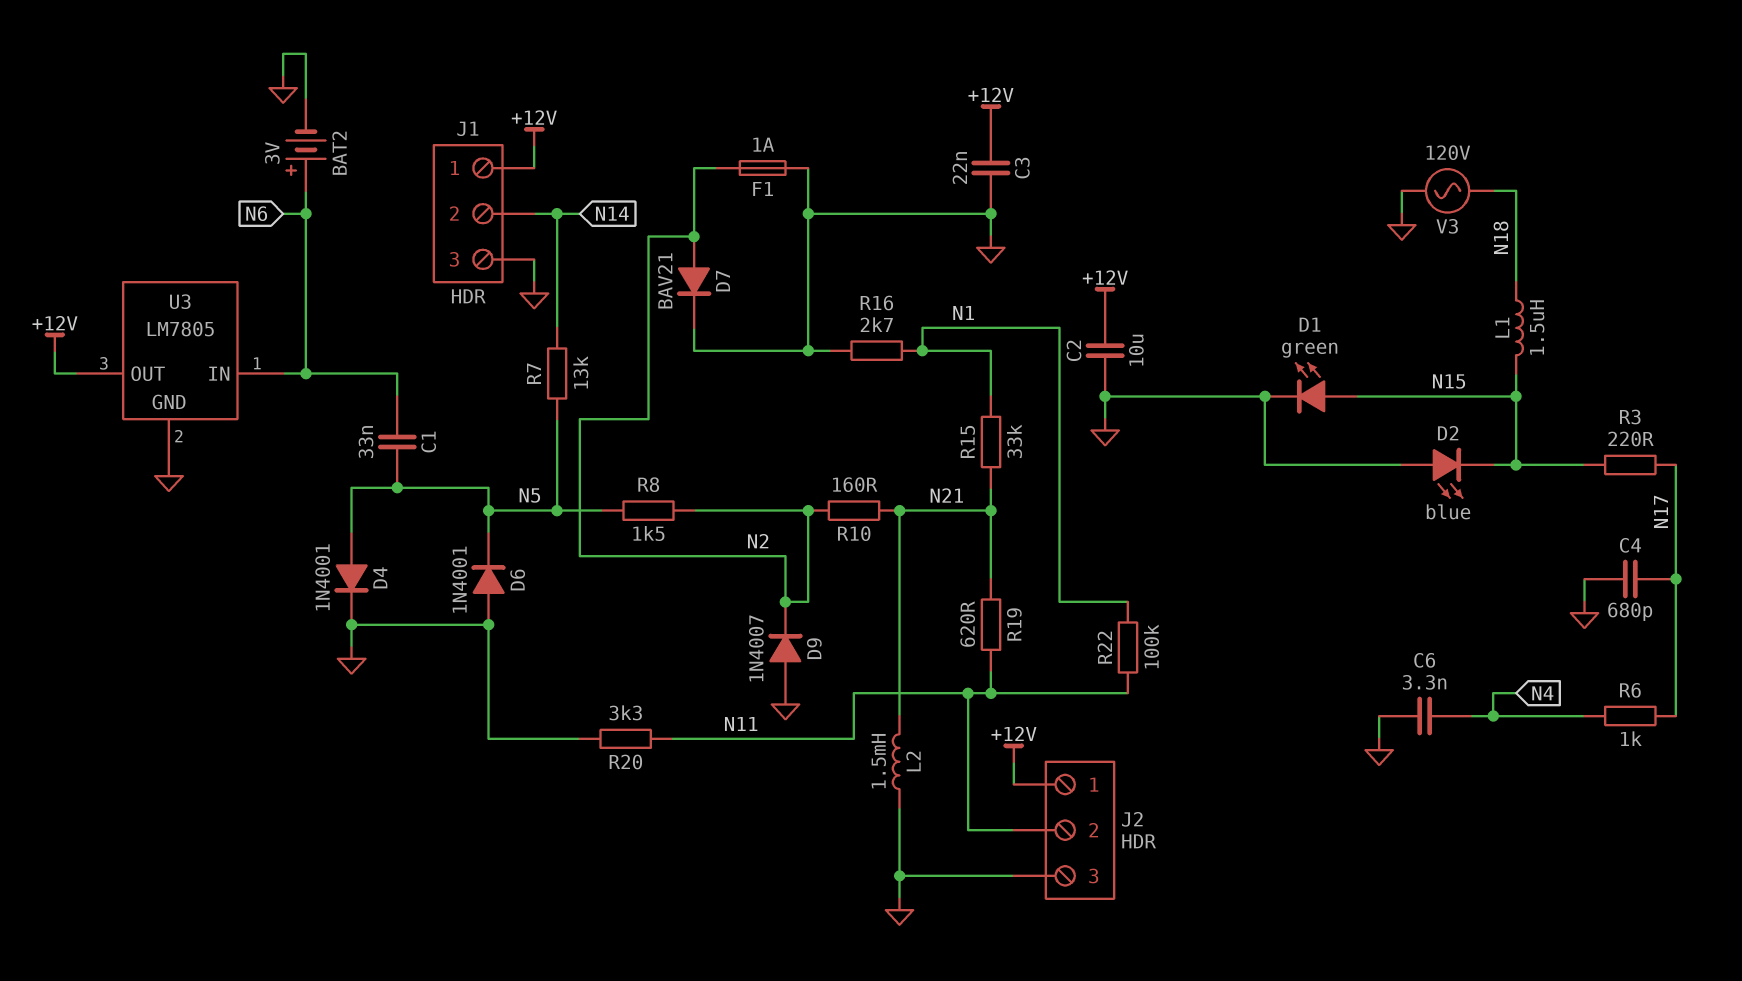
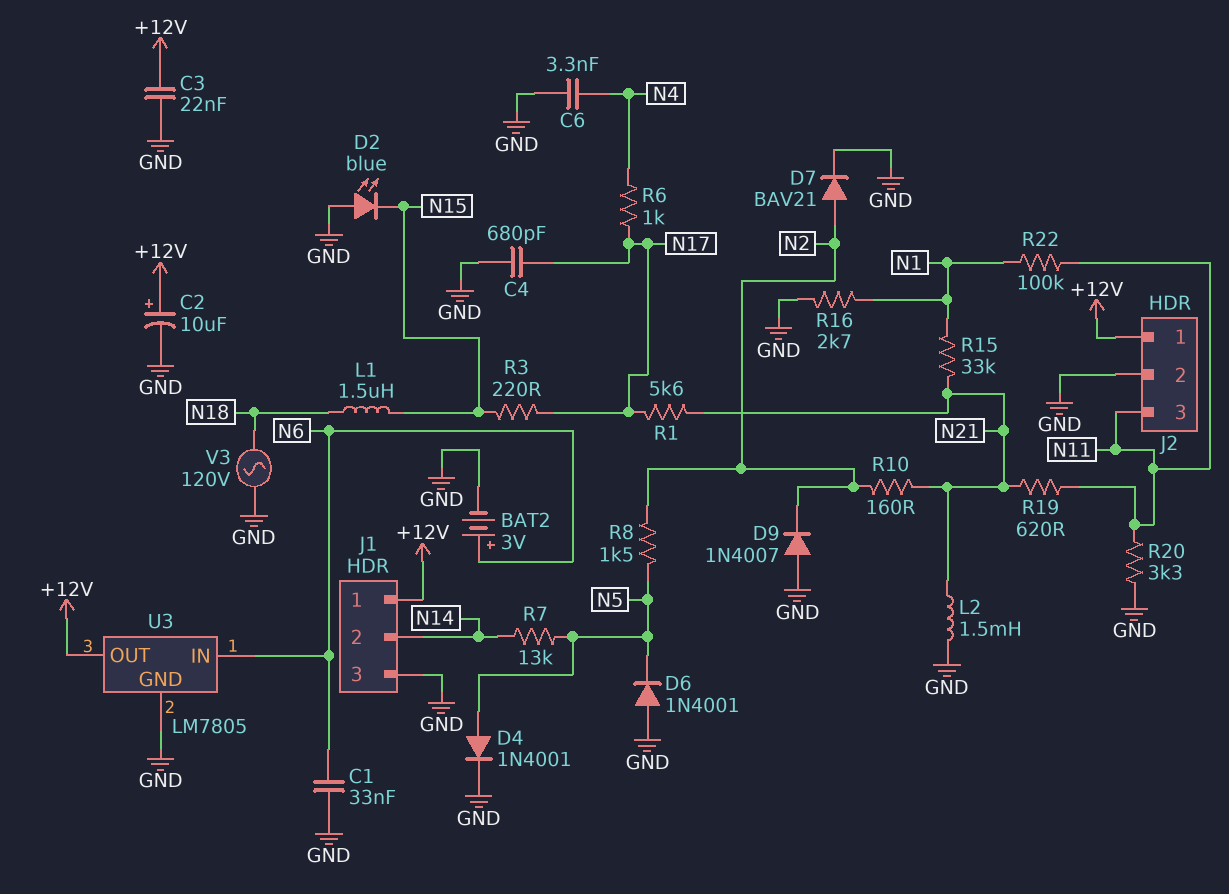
C1: 33nF (N5, N6) -> 33nF (GND, N6)
C2: 10uF (+12V, GND) -> 10uF (plus +12V, minus GND)
D1: LED green (A N15, K GND) -> none
F1: 1A (GND, N2) -> none
J2 pin 2: N11 -> GND
J2 pin 3: GND -> N11
R1: none -> 5.6k (N17, N21)

